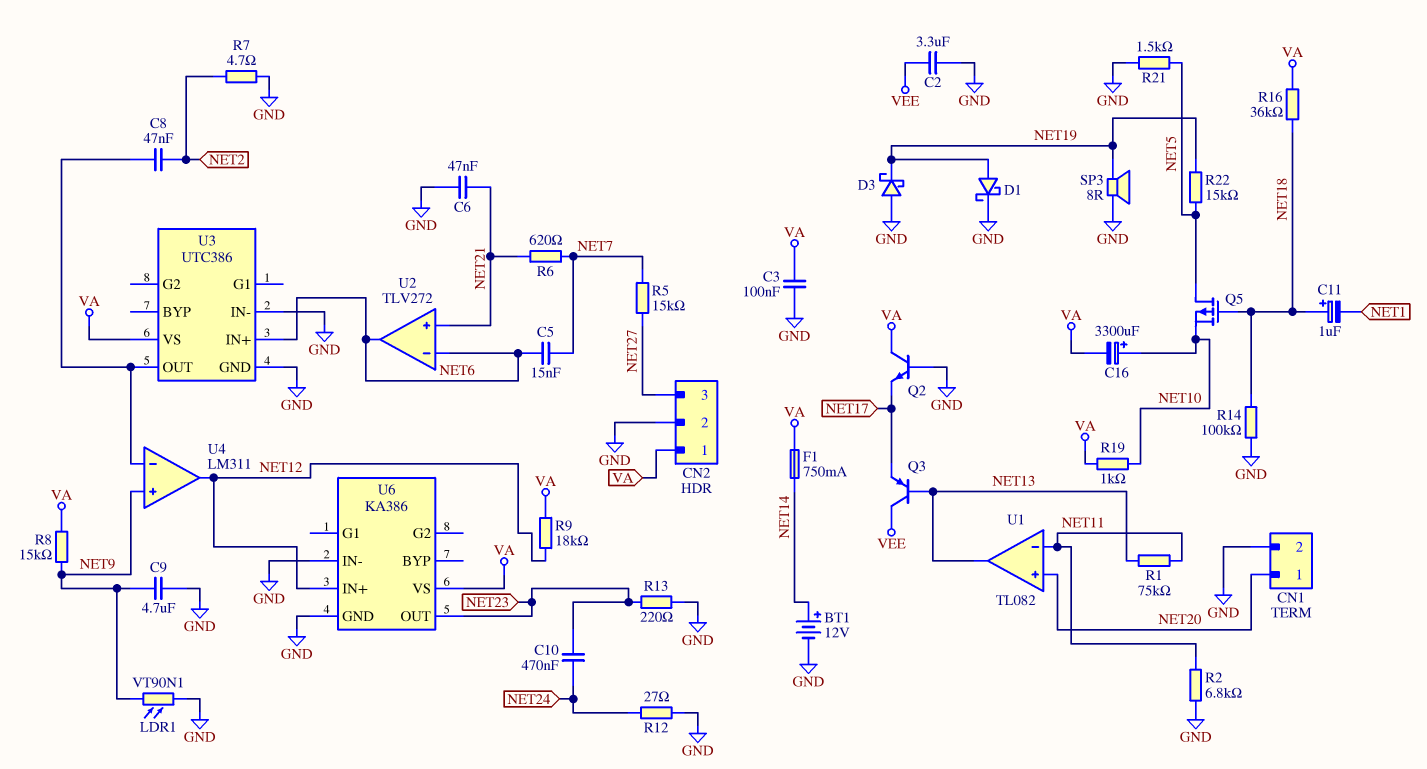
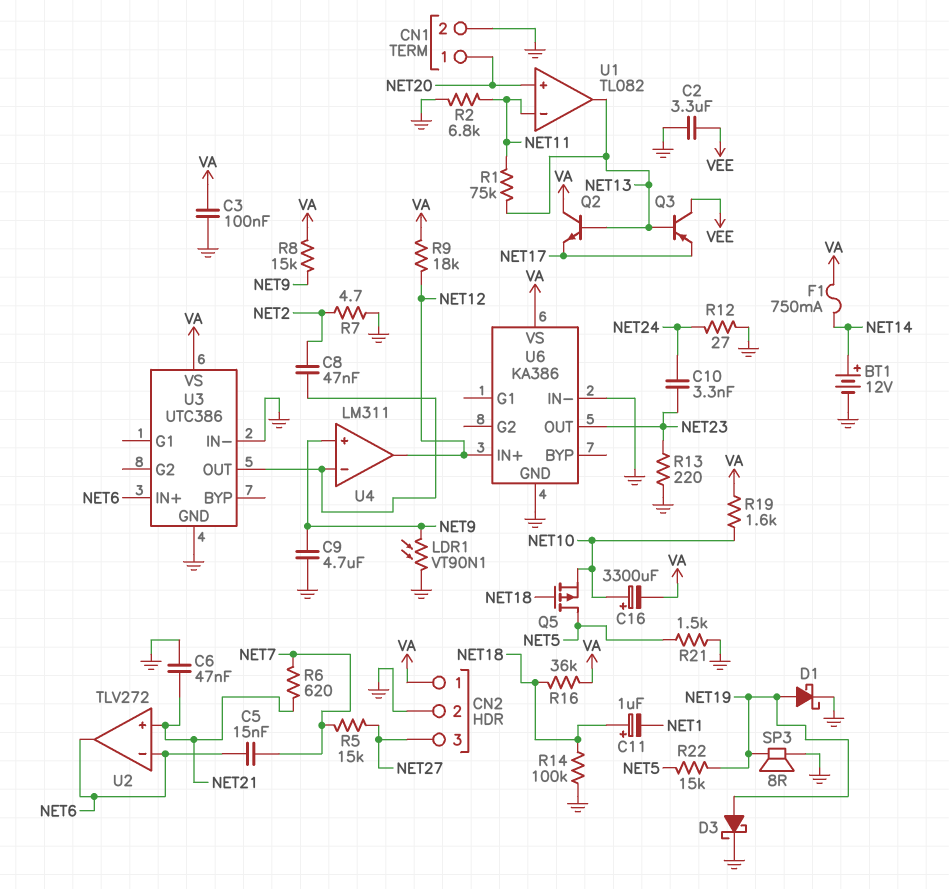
C10: 470nF (NET23, NET24) -> 3.3nF (NET23, NET24)
D3: schottky (A GND, K NET19) -> schottky (A NET19, K GND)
Q2: NPN (B GND, C VA, E NET17) -> NPN (B NET13, C VA, E NET17)
R19: 1k (NET10, VA) -> 1.6k (NET10, VA)

